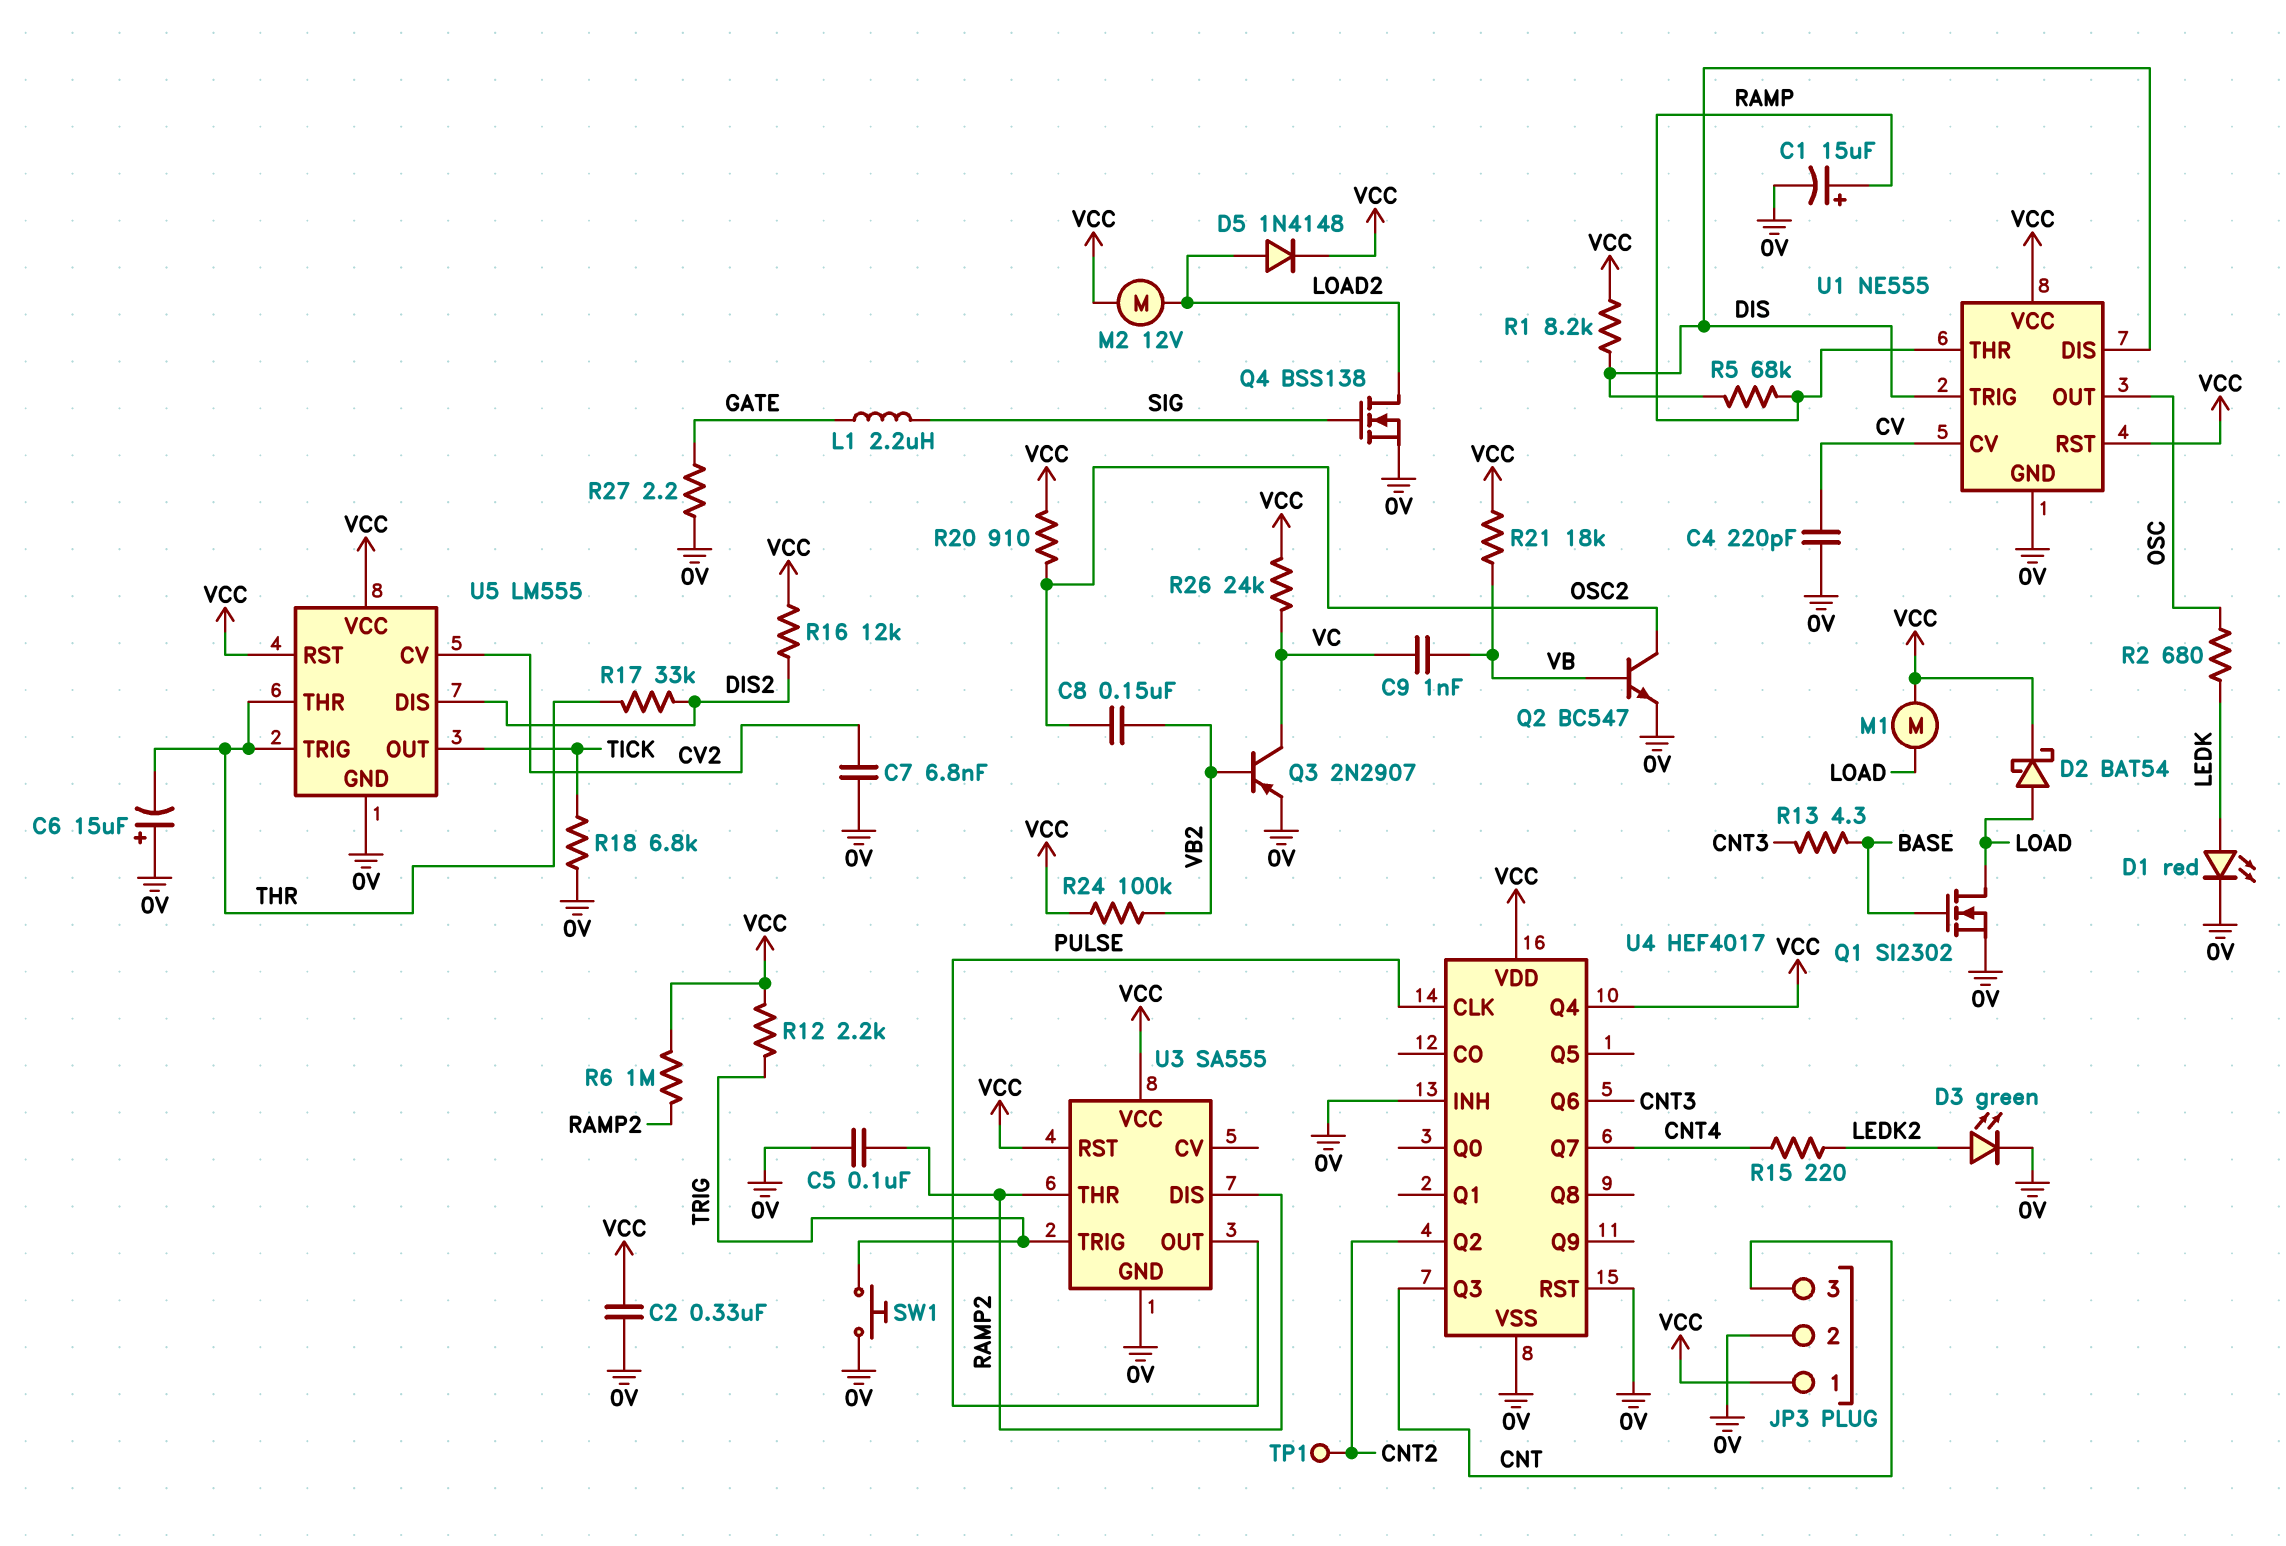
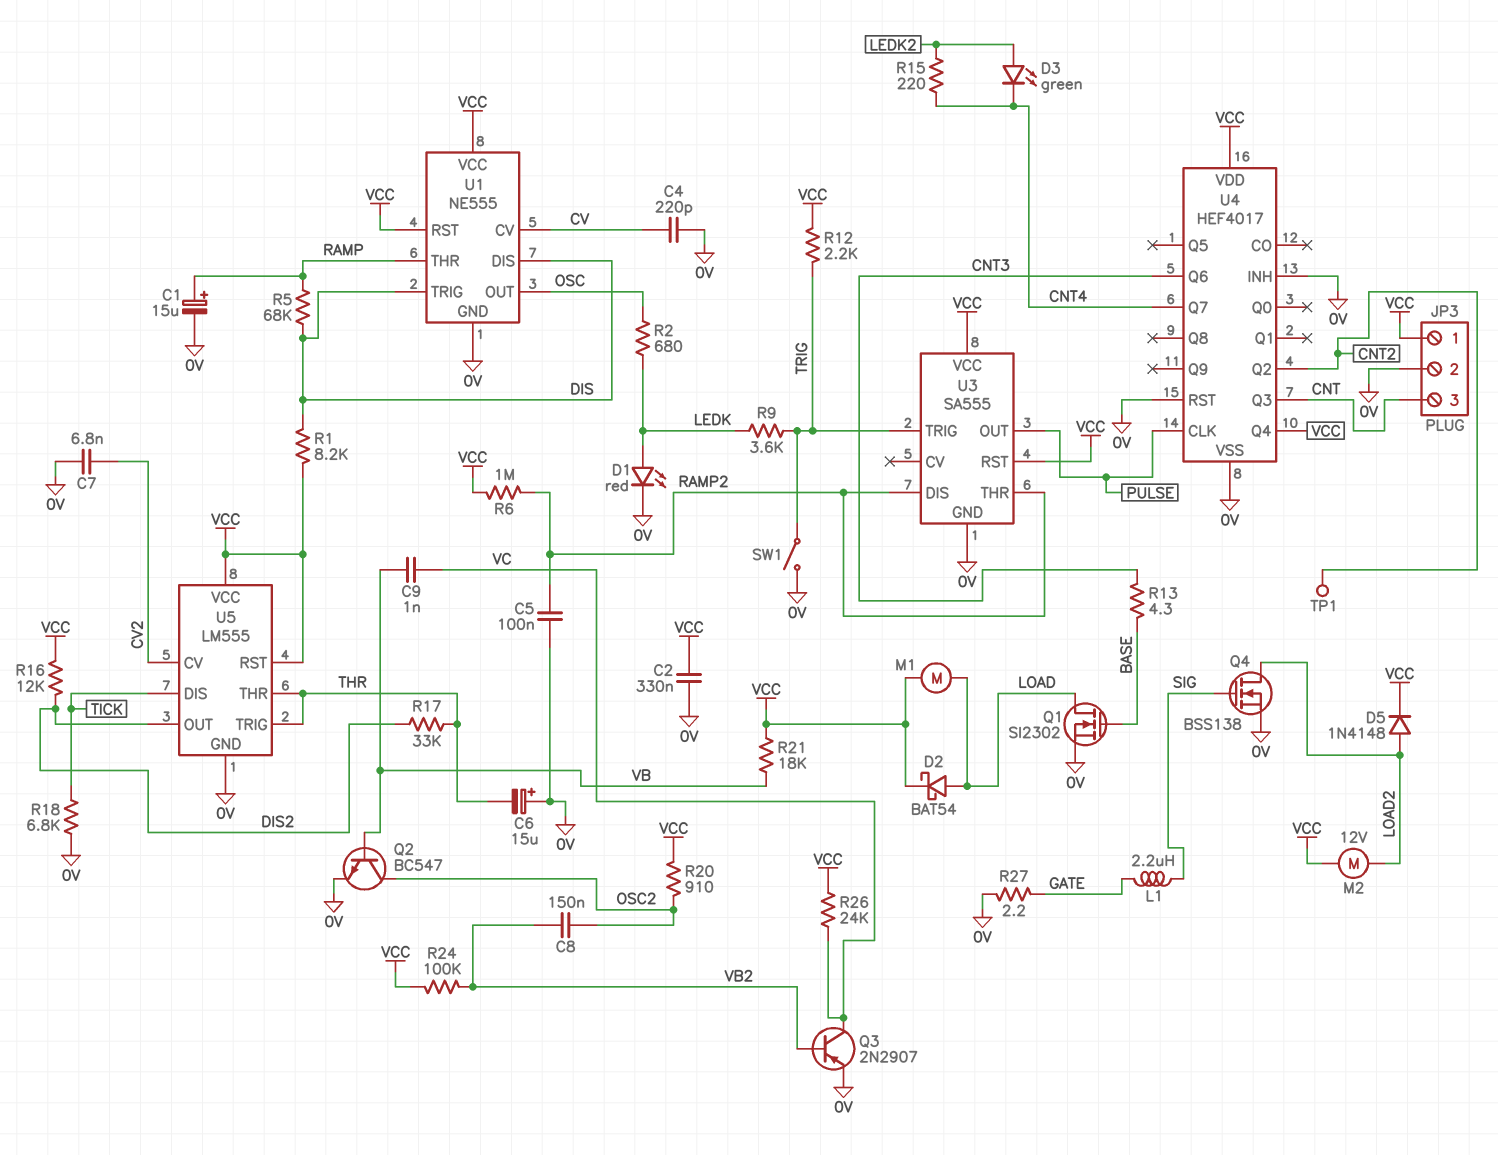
D3: LED green (A LEDK2, K 0V) -> LED green (A LEDK2, K CNT4)
R9: none -> 3.6k (LEDK, TRIG)
SW1: button (0V, TRIG) -> switch (0V, TRIG)
U5 pin DIS: DIS2 -> TICK
U5 pin OUT: TICK -> DIS2

